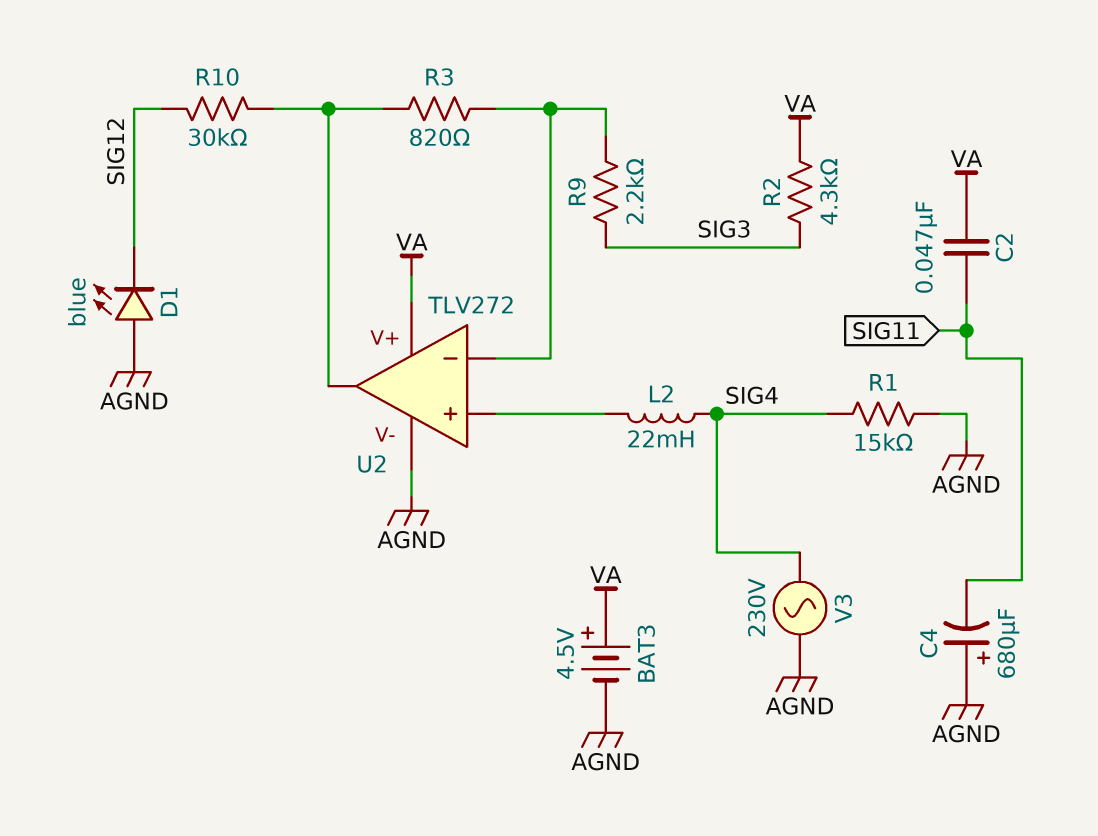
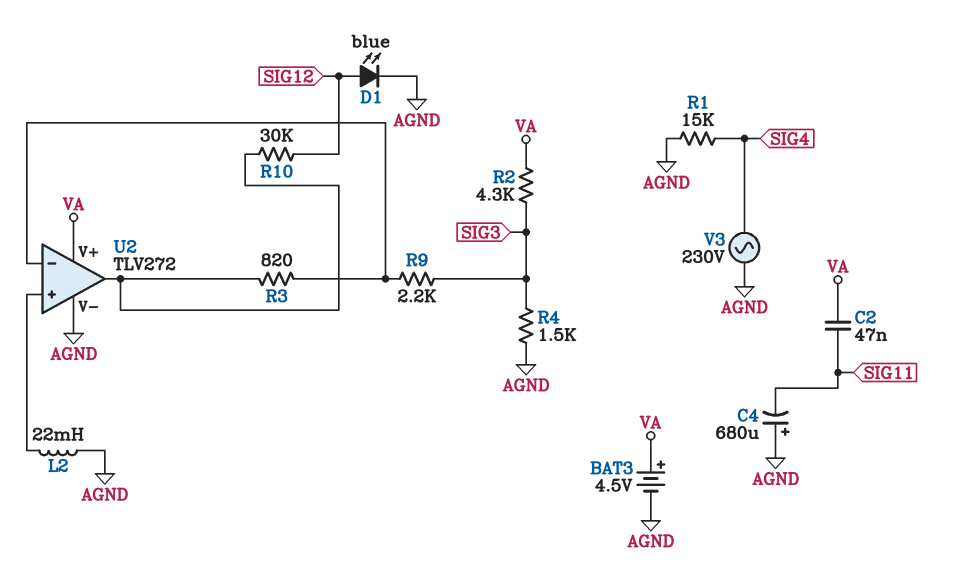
D1: LED blue (A AGND, K SIG12) -> LED blue (A SIG12, K AGND)
L2: 22mH (SIG4, U2/in+) -> 22mH (AGND, U2/in+)
R4: none -> 1.5k (AGND, SIG3)

